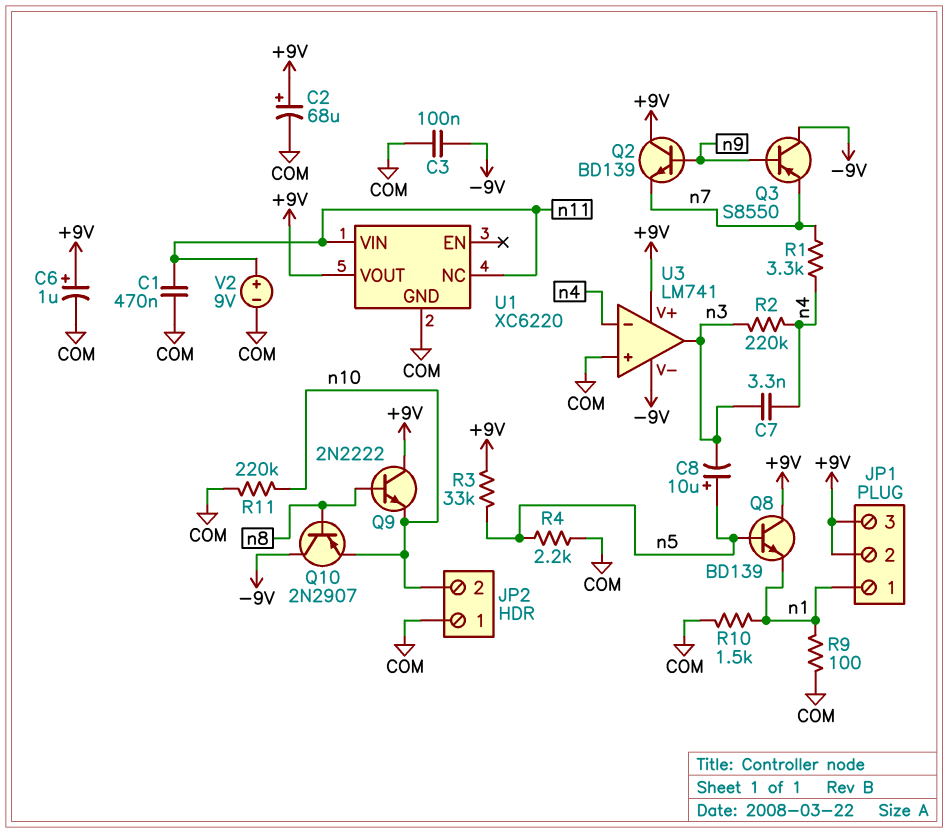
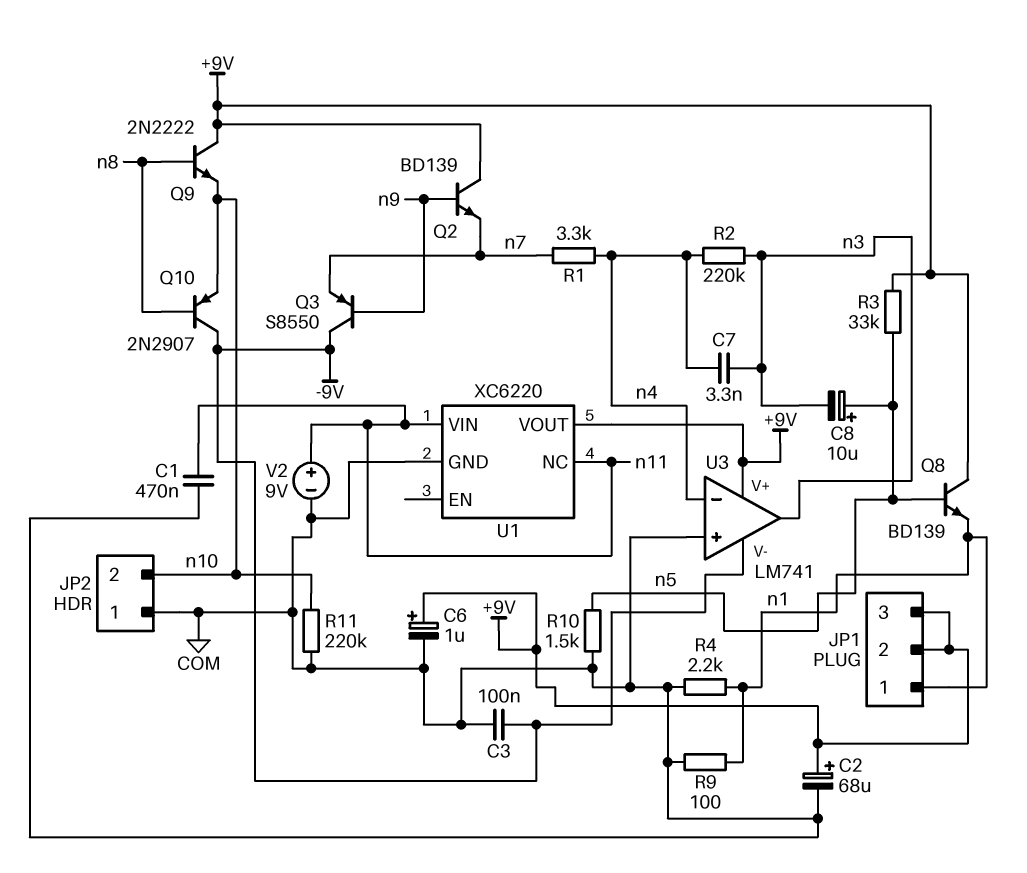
R4: 2.2k (COM, n5) -> 2.2k (COM, n1)
R10: 1.5k (COM, n1) -> 1.5k (COM, n5)

